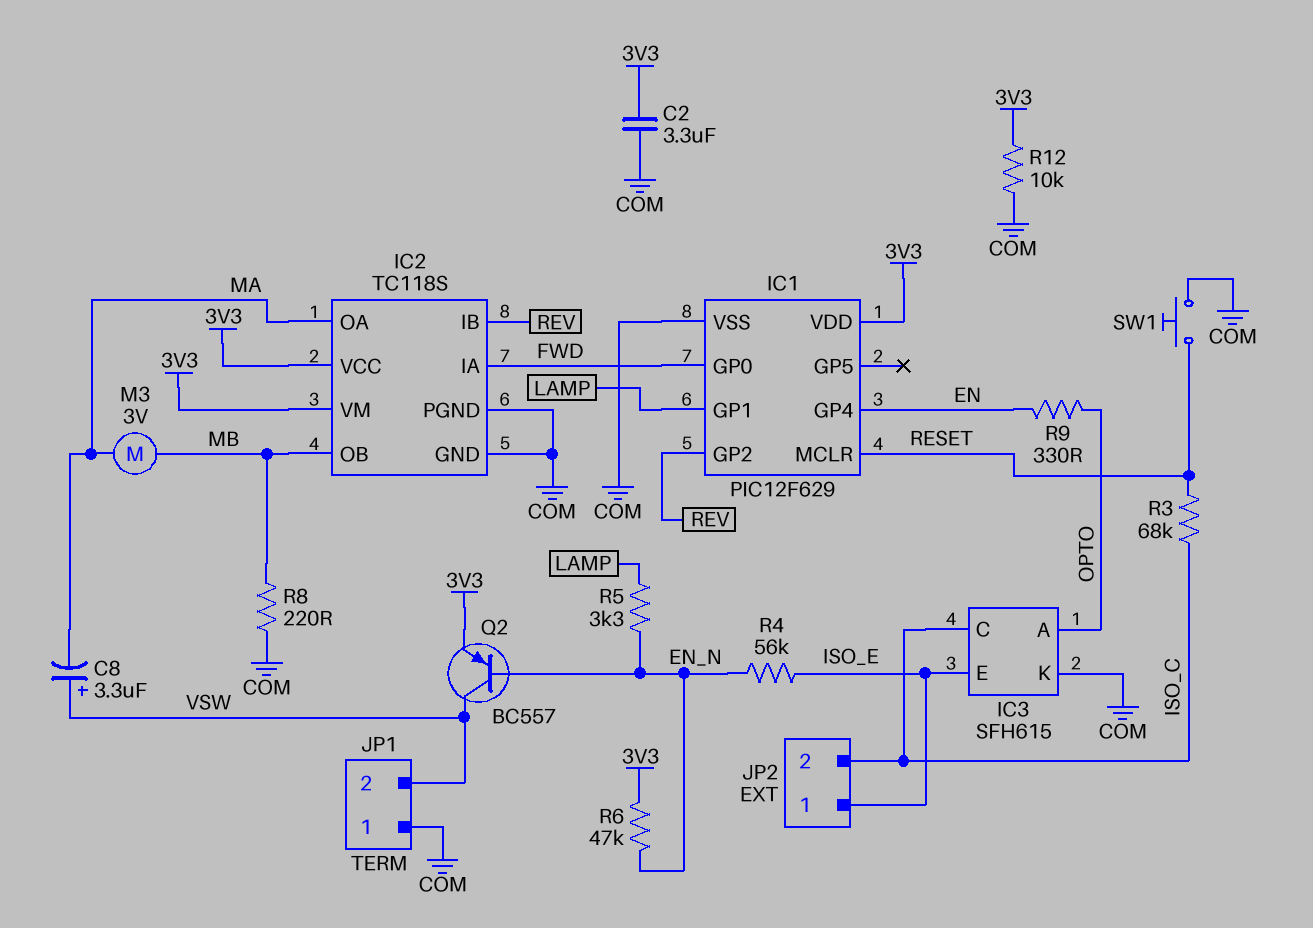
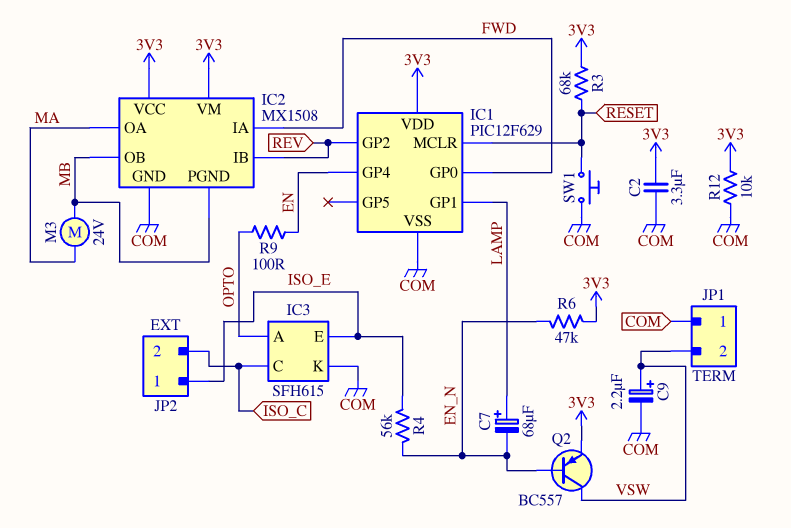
C7: none -> 68uF (plus LAMP, minus EN_N)
C8: 3.3uF (plus VSW, minus MA) -> none
C9: none -> 2.2uF (plus VSW, minus COM)
IC2: TC118S -> MX1508
IC2 pin PGND: COM -> MB
M3: motor 3V (MA, MB) -> motor 24V (MA, MB)
R3: 68k (ISO_C, RESET) -> 68k (3V3, RESET)
R5: 3.3k (EN_N, LAMP) -> none
R8: 220 (COM, MB) -> none
R9: 330 (EN, OPTO) -> 100 (EN, OPTO)

